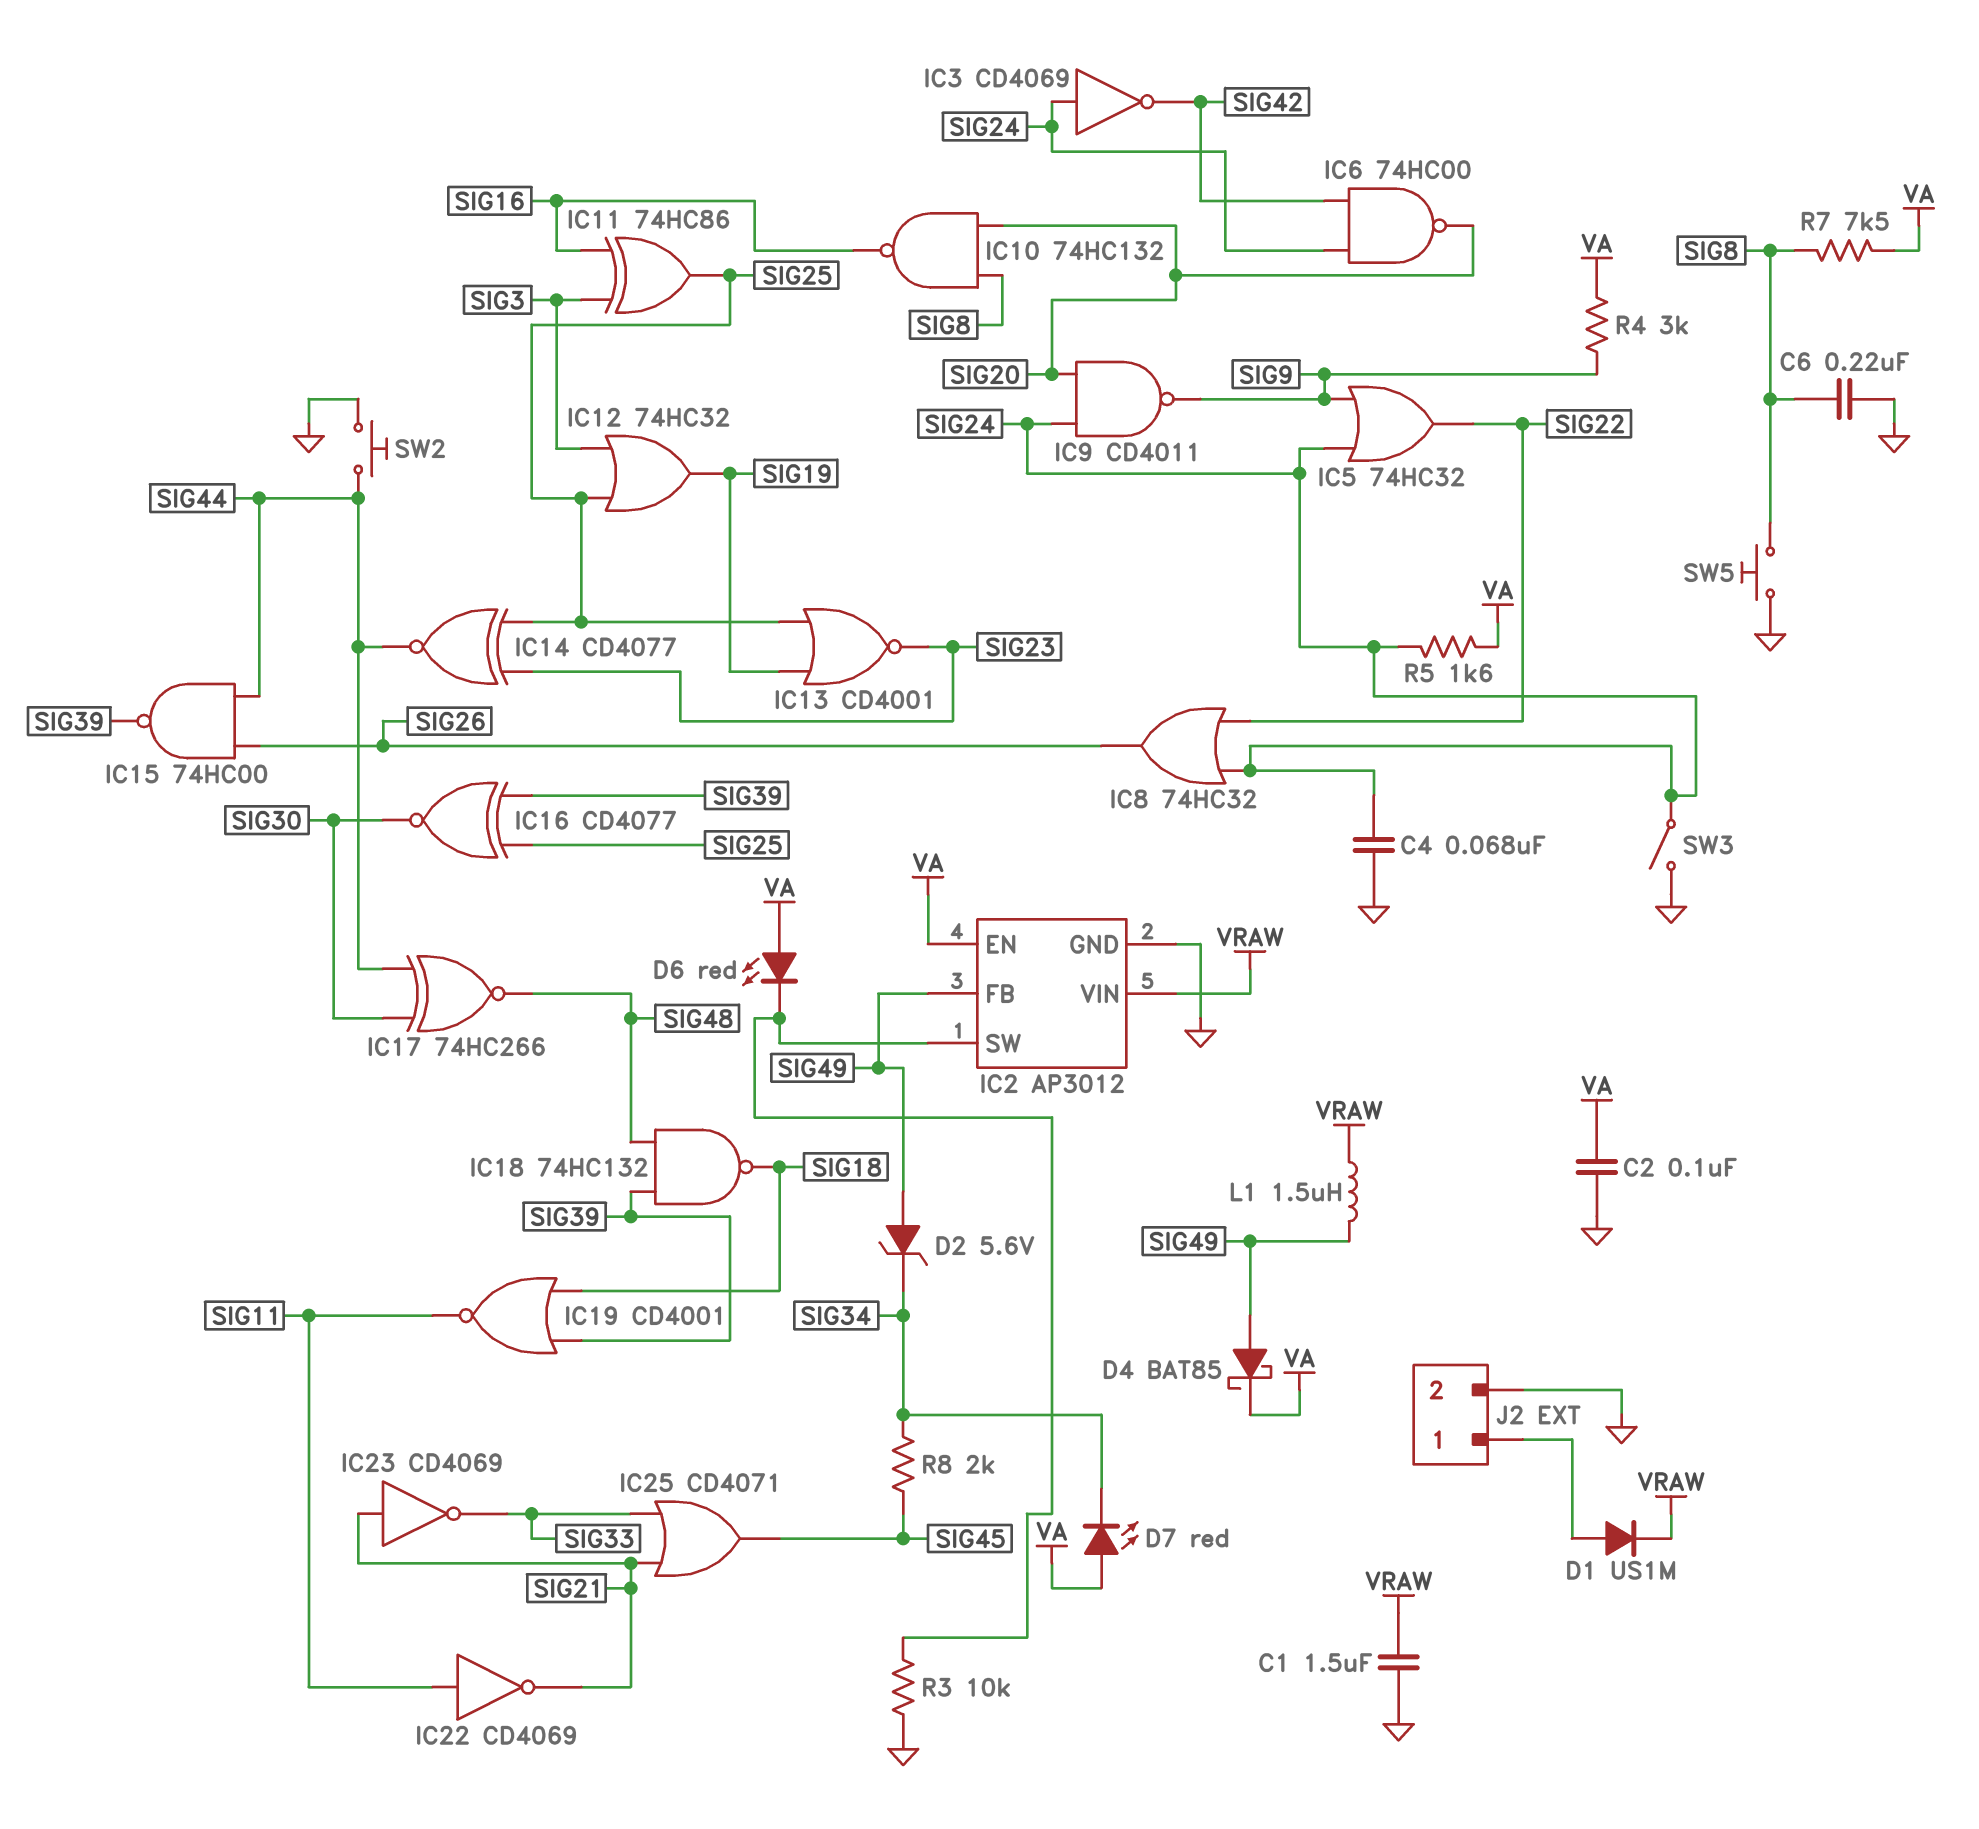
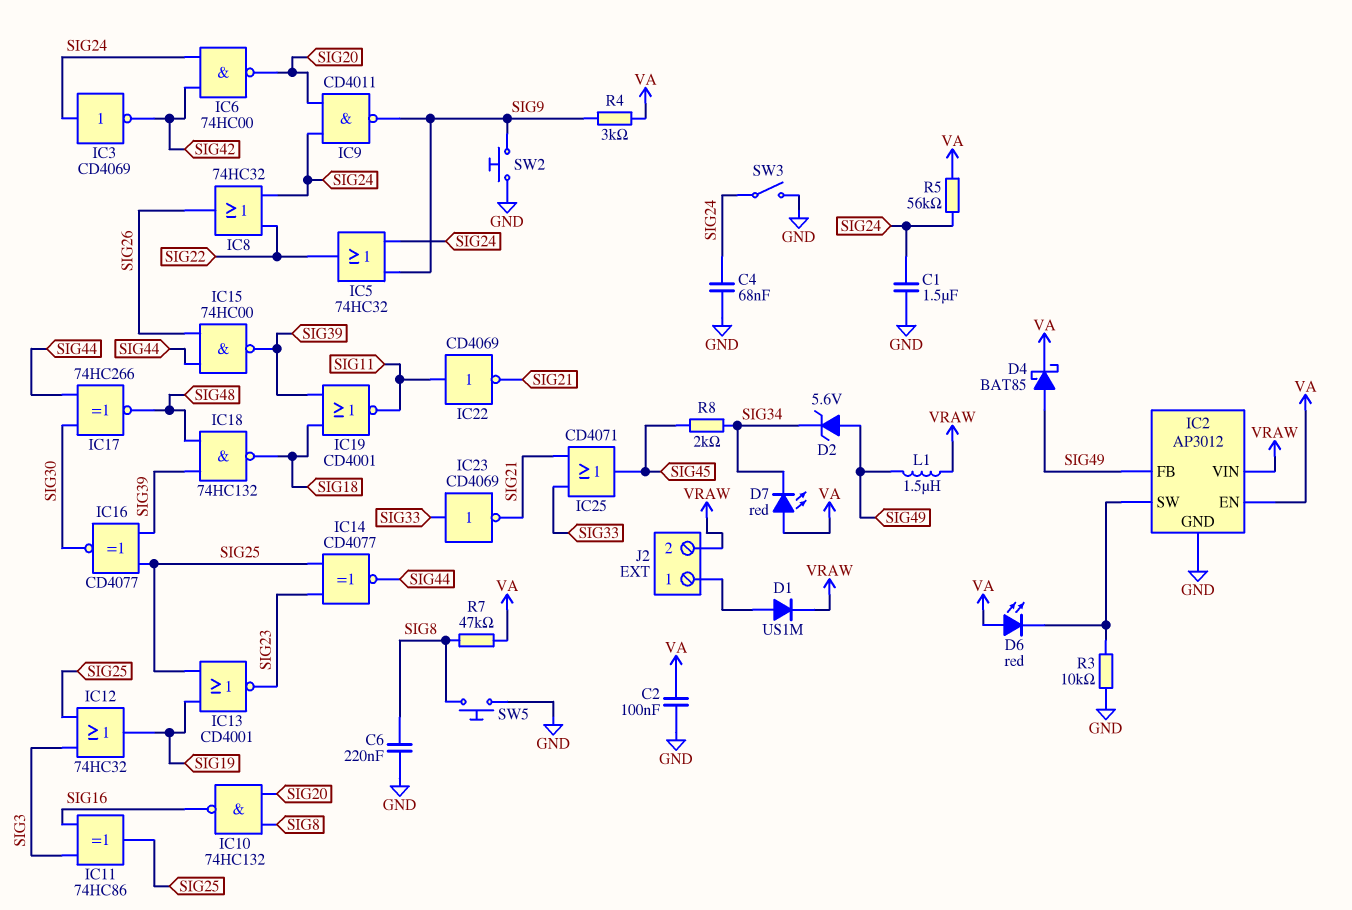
C1: 1.5uF (GND, VRAW) -> 1.5uF (GND, SIG24)
IC23: NOT CD4069 (in SIG21, out SIG33) -> NOT CD4069 (in SIG33, out SIG21)
J2 pin 2: GND -> VRAW
R5: 1.6k (SIG24, VA) -> 56k (SIG24, VA)
R7: 7.5k (SIG8, VA) -> 47k (SIG8, VA)
SW2: button (GND, SIG44) -> button (GND, SIG9)

